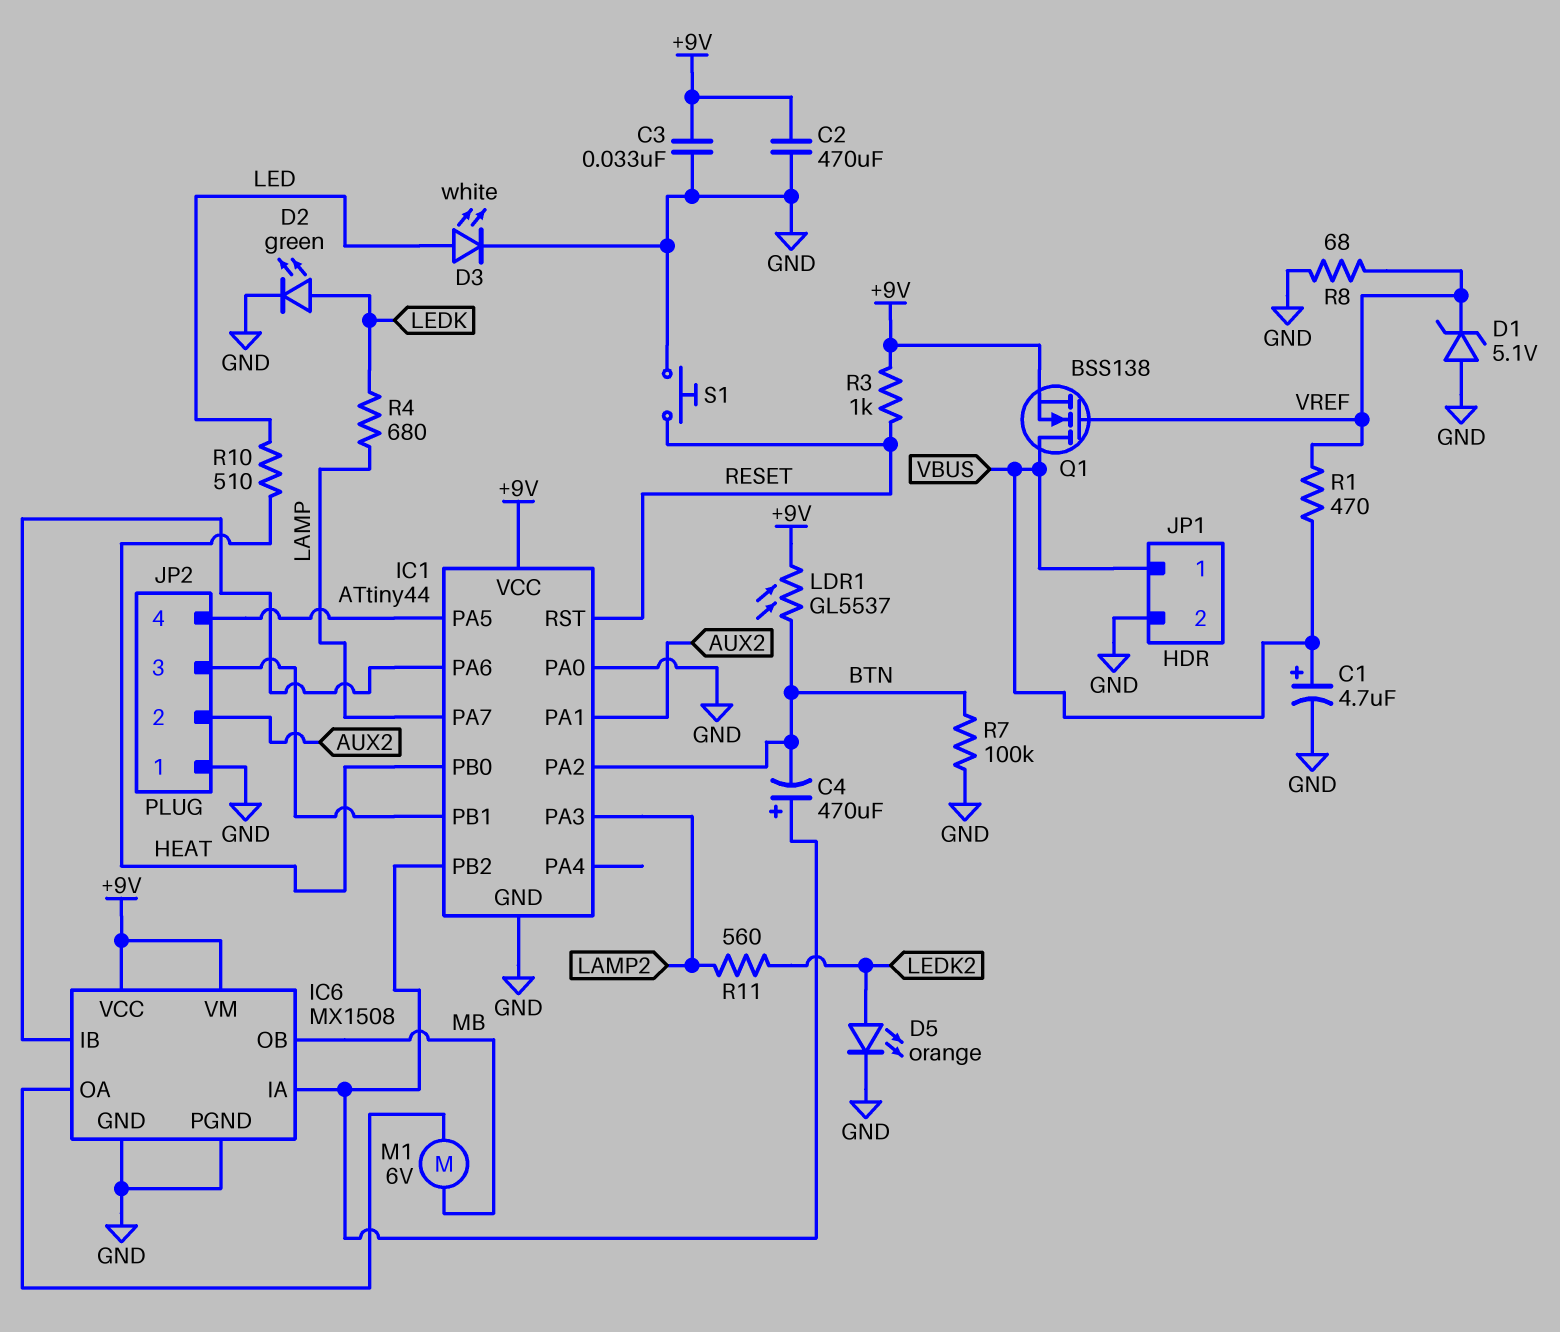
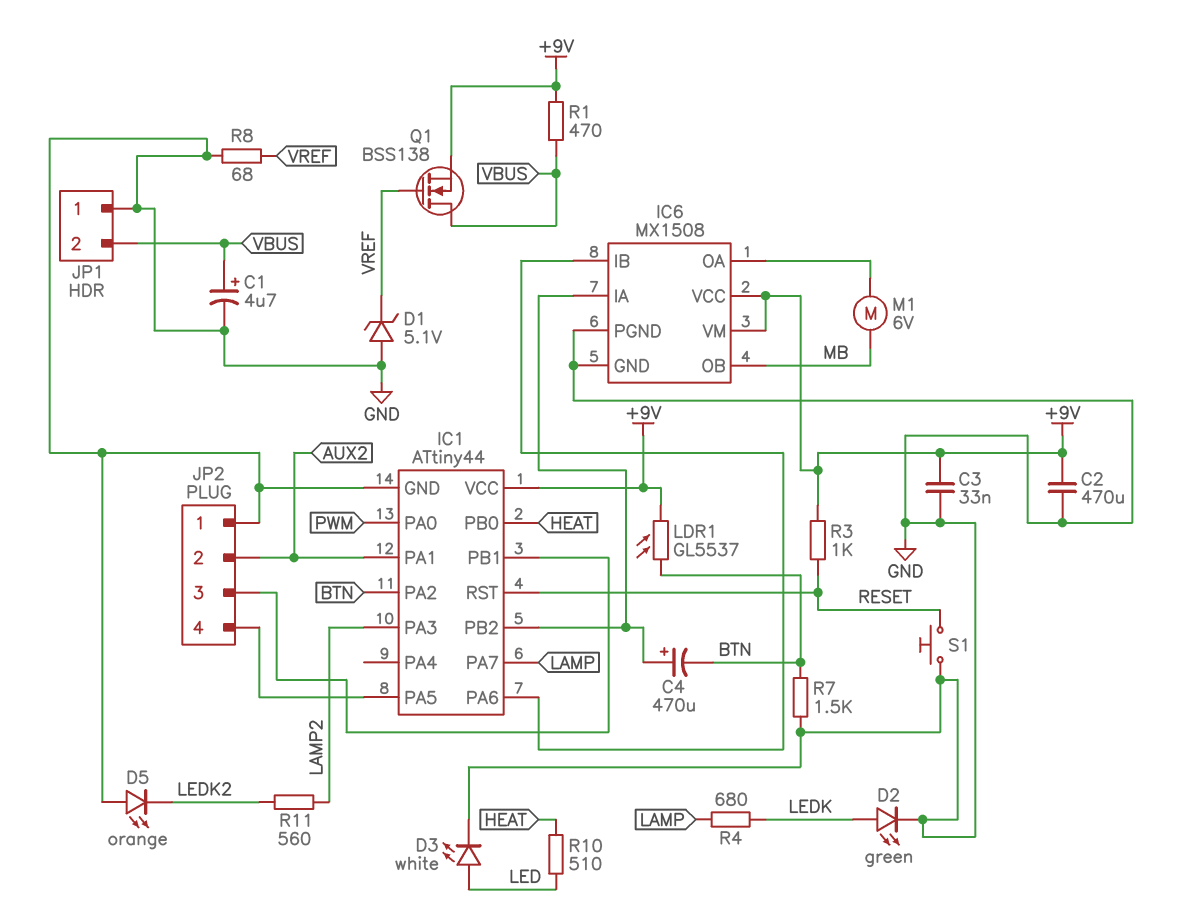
D5: LED orange (A LEDK2, K GND) -> LED orange (A GND, K LEDK2)
IC1 pin PA0: GND -> PWM
JP1 pin 1: VBUS -> GND
JP1 pin 2: GND -> VBUS
R1: 470 (VBUS, VREF) -> 470 (+9V, VBUS)
R7: 100k (BTN, GND) -> 1.5k (BTN, GND)

